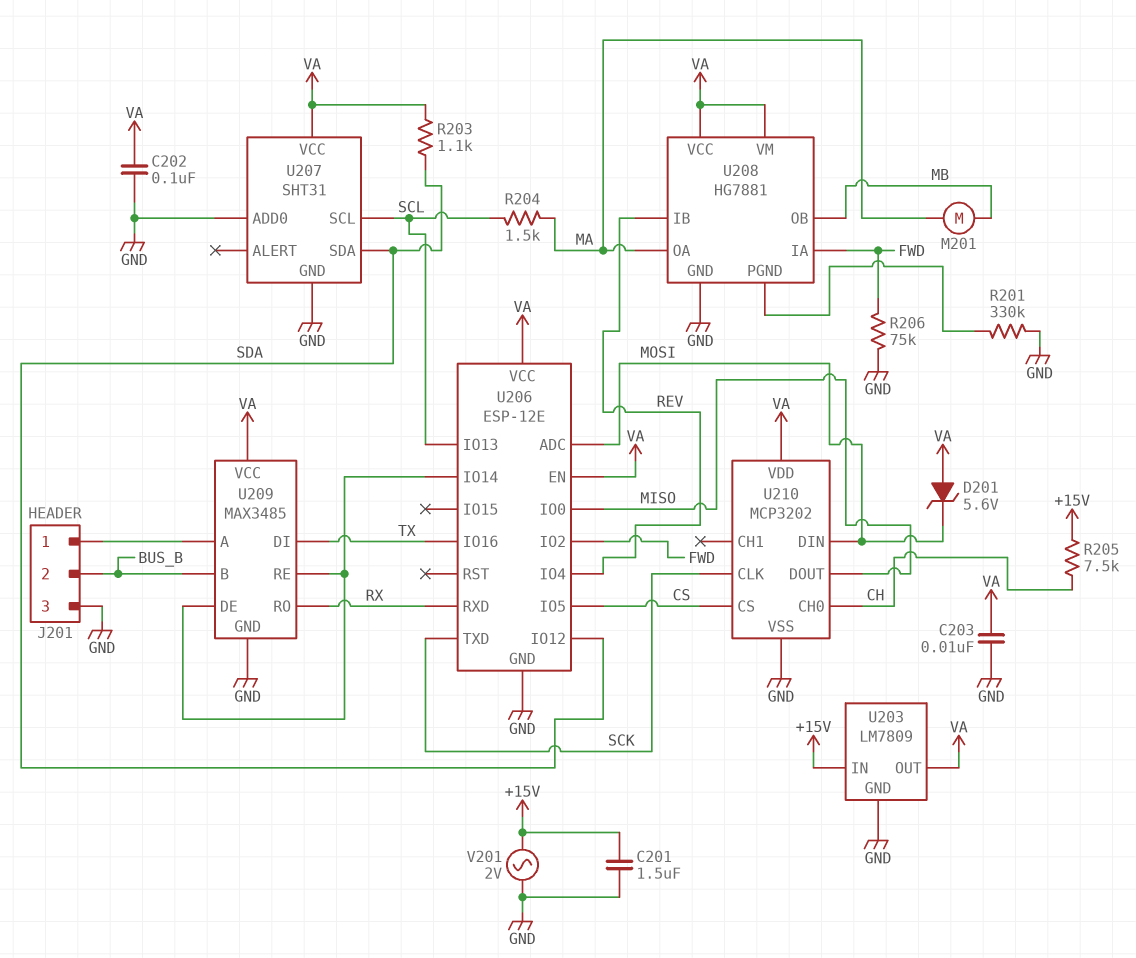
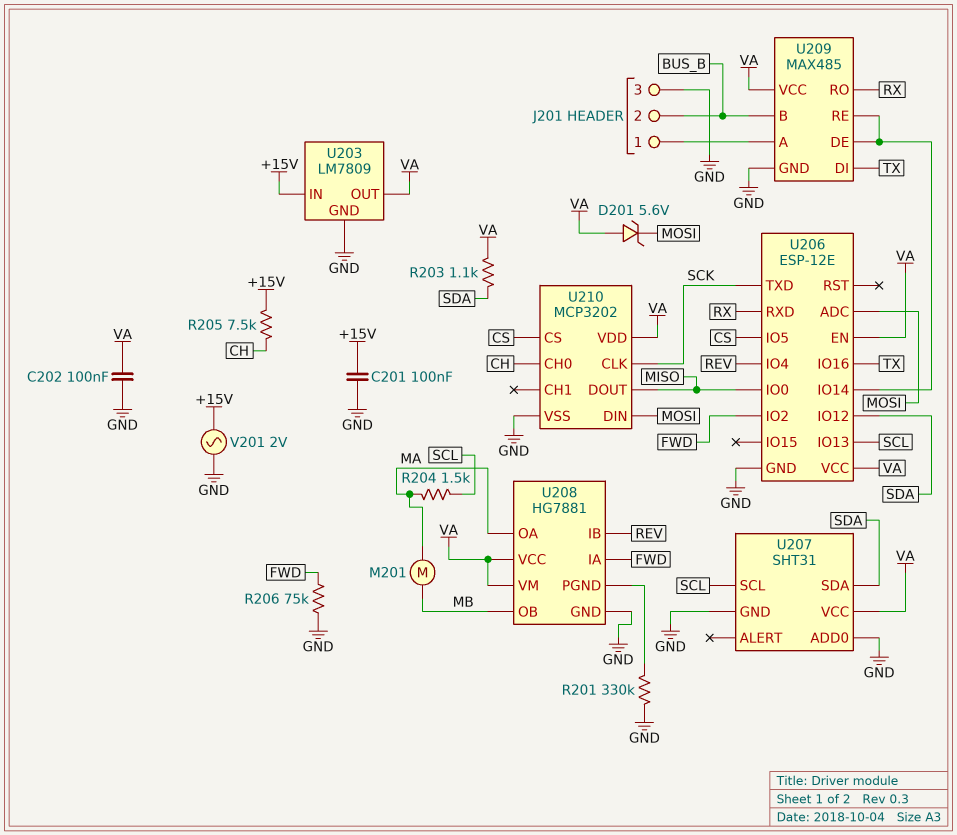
C201: 1.5uF (+15V, GND) -> 100nF (+15V, GND)
C203: 10nF (GND, VA) -> none
U209: MAX3485 -> MAX485

